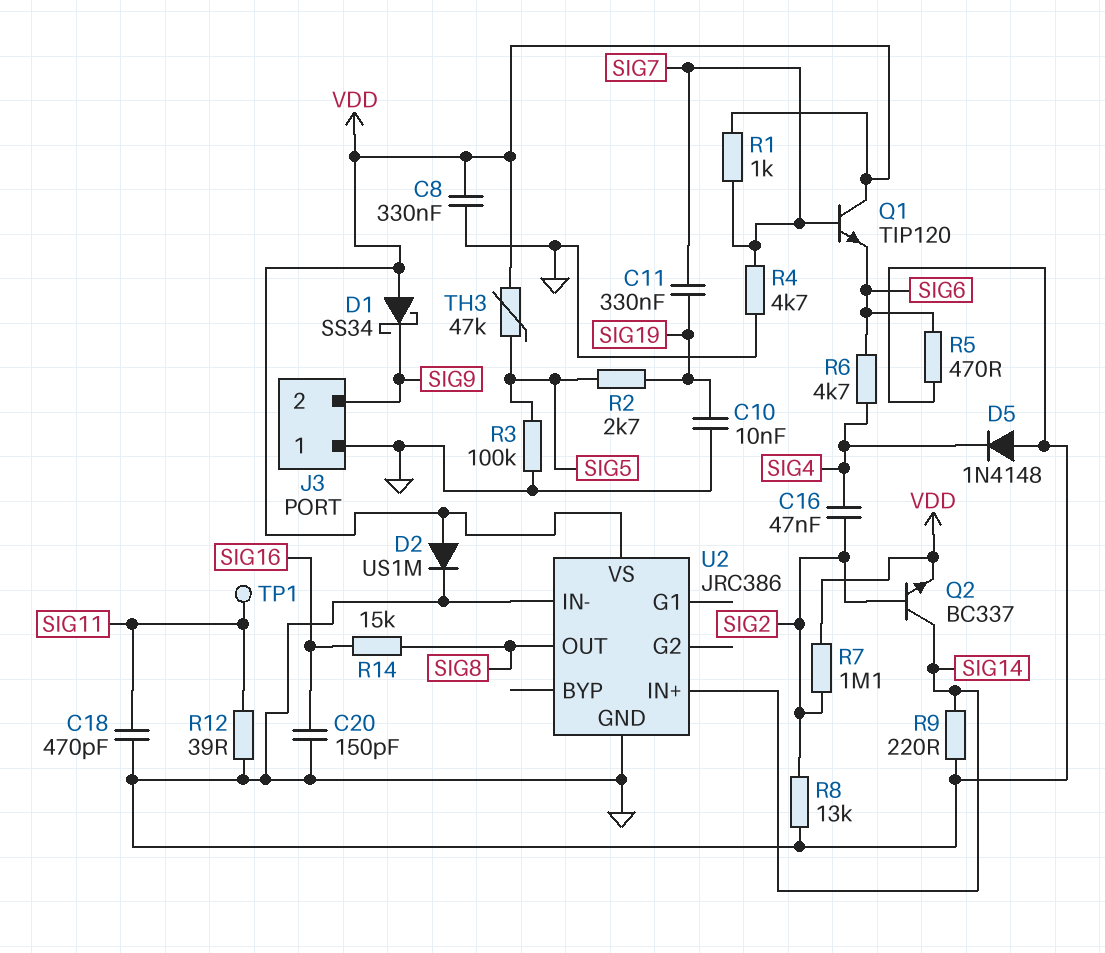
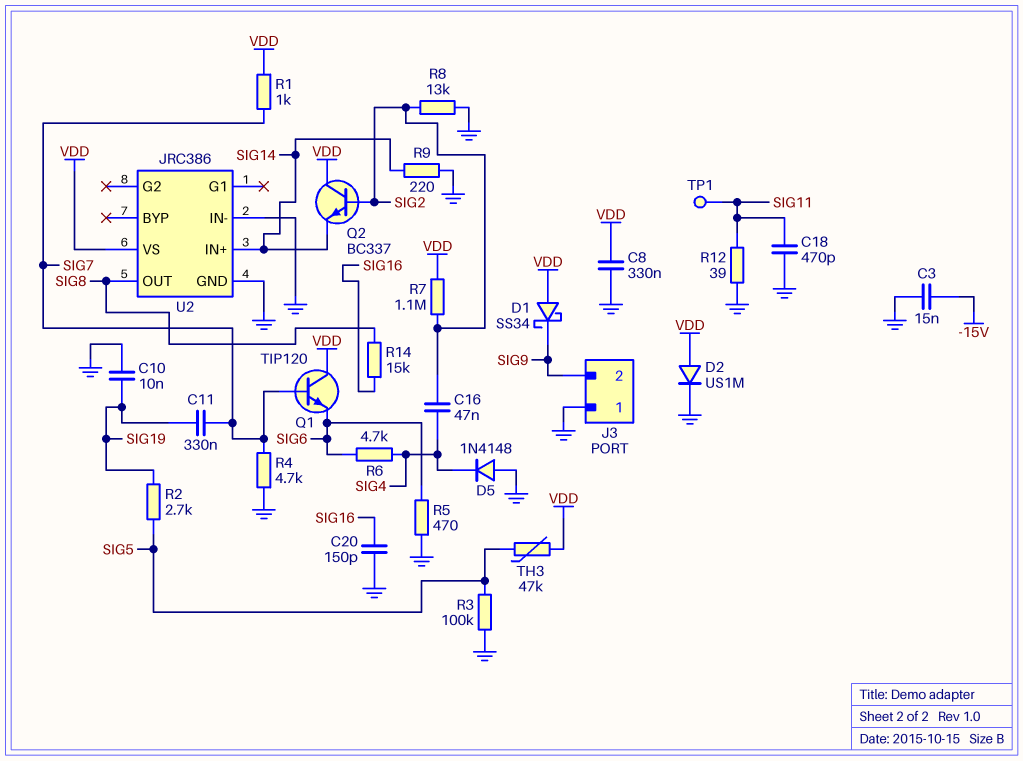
C3: none -> 15nF (-15V, GND)
Q2: NPN BC337 (B SIG2, C SIG14, E VDD) -> NPN BC337 (B SIG2, C VDD, E SIG14)

